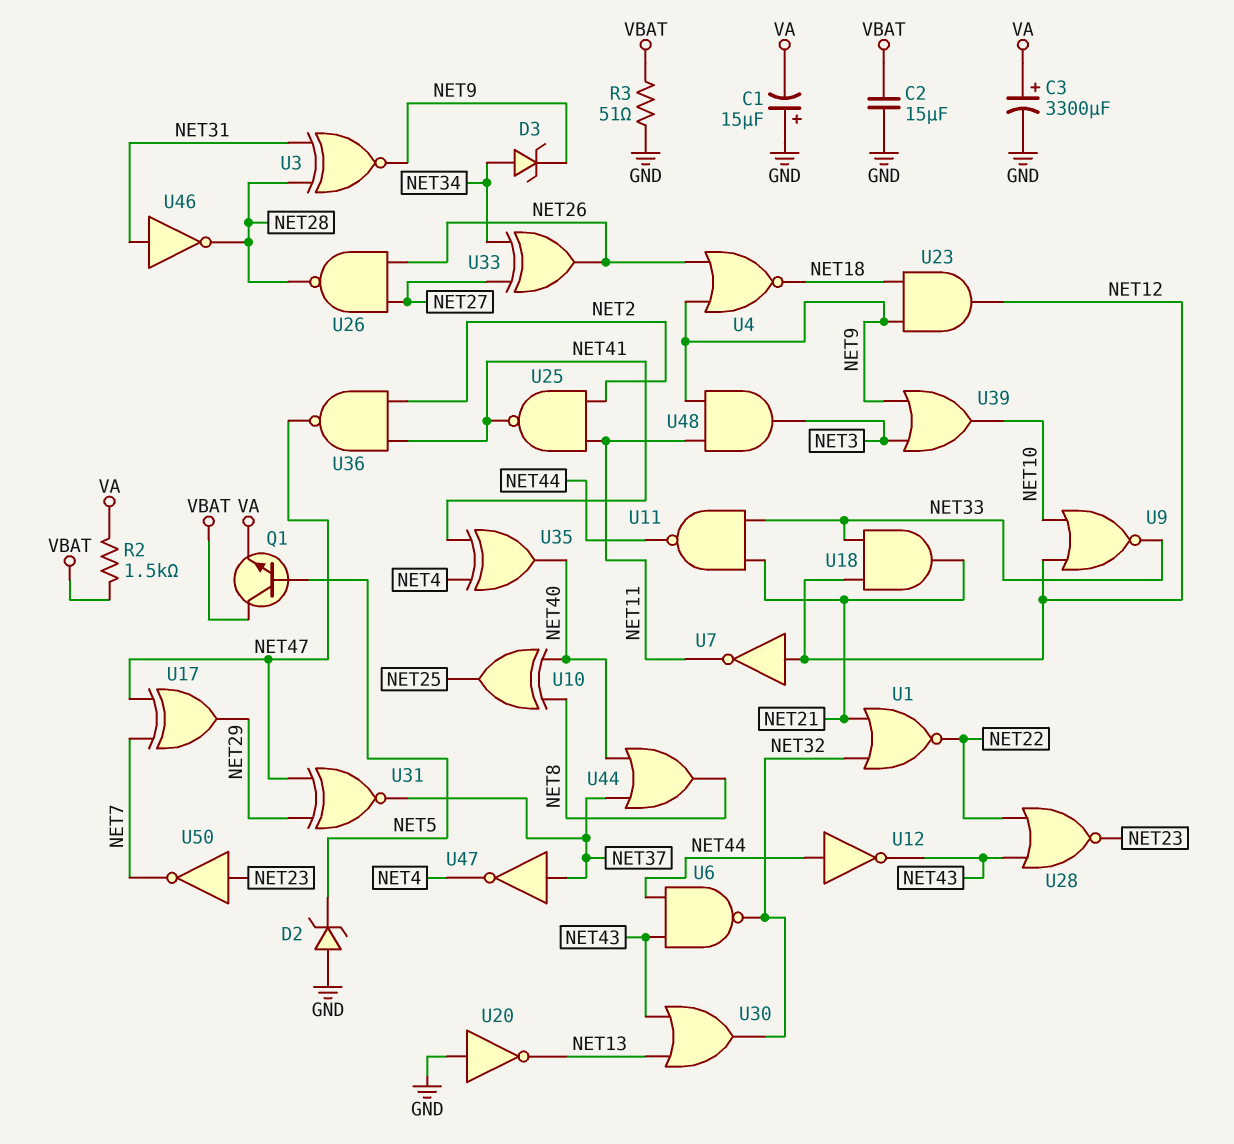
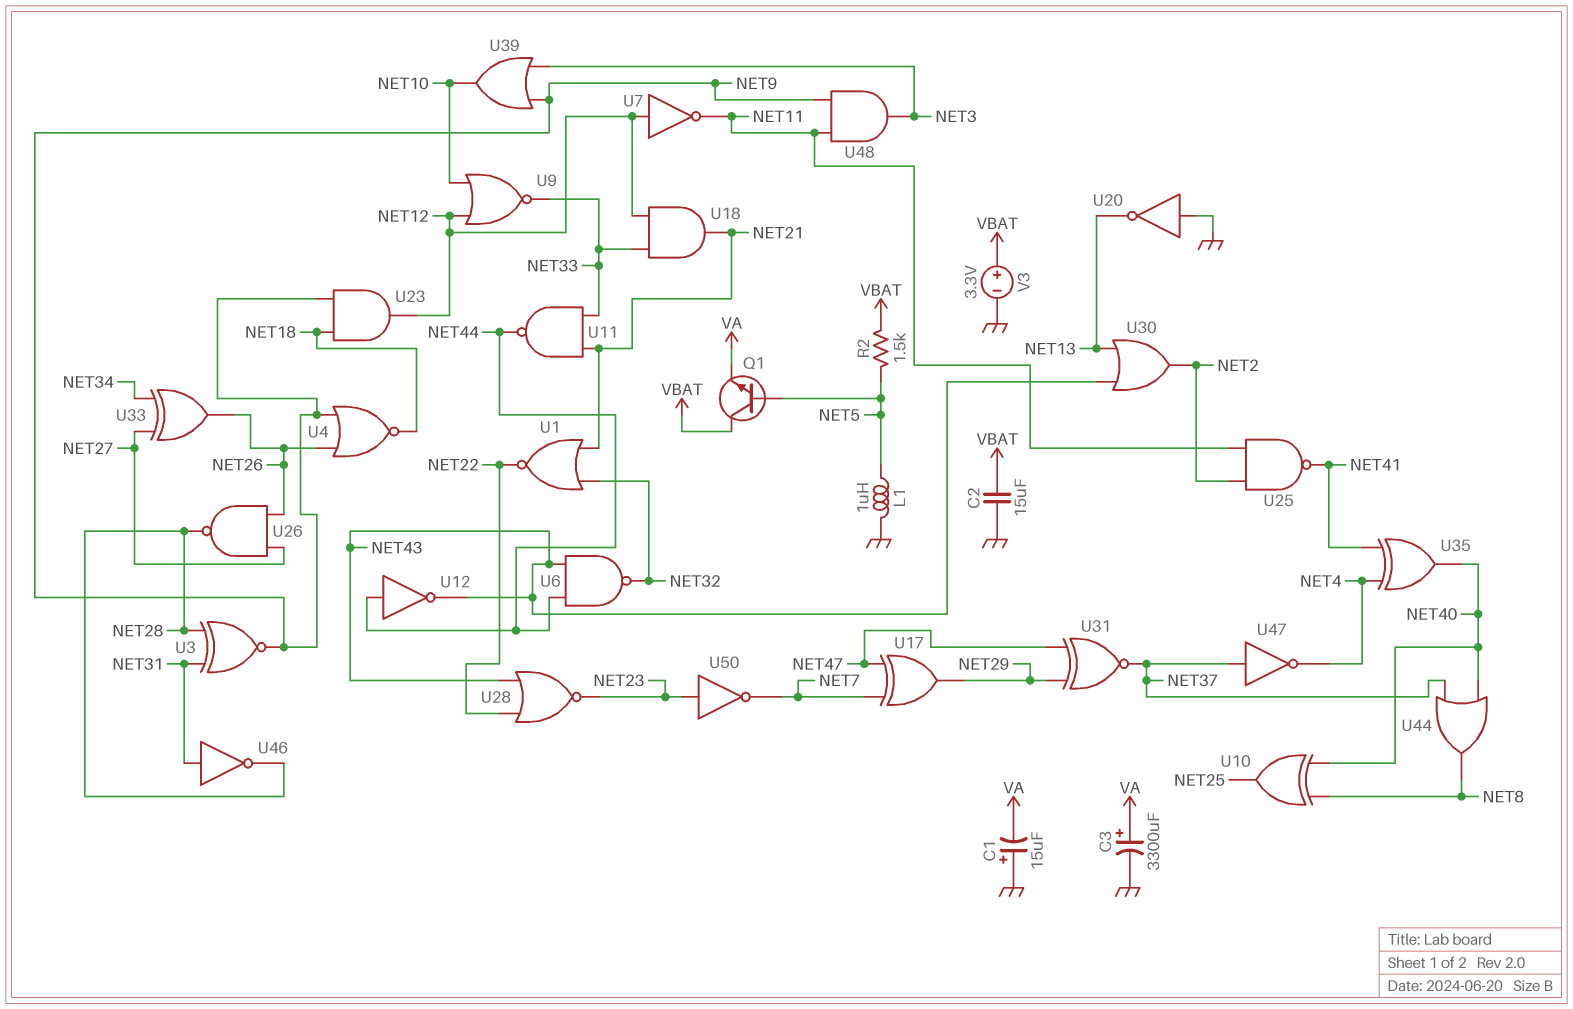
D2: zener (A GND, K NET5) -> none
D3: zener (A NET34, K NET9) -> none
L1: none -> 1uH (GND, NET5)
R2: 1.5k (VA, VBAT) -> 1.5k (NET5, VBAT)
R3: 51 (GND, VBAT) -> none
U30: OR (in NET13, in NET43, out NET32) -> OR (in NET13, in NET43, out NET2)
U36: NAND (in NET2, in NET41, out NET47) -> none
V3: none -> 3.3V (plus VBAT, minus GND)

